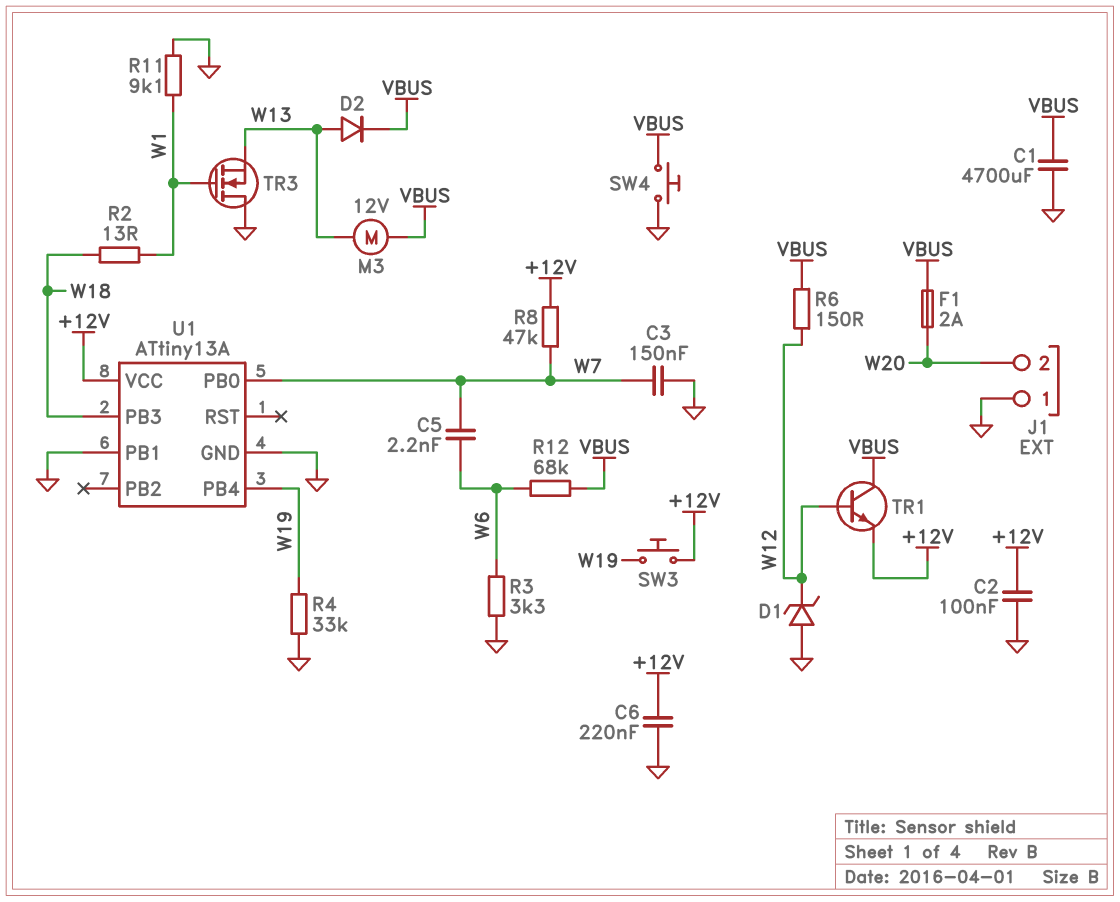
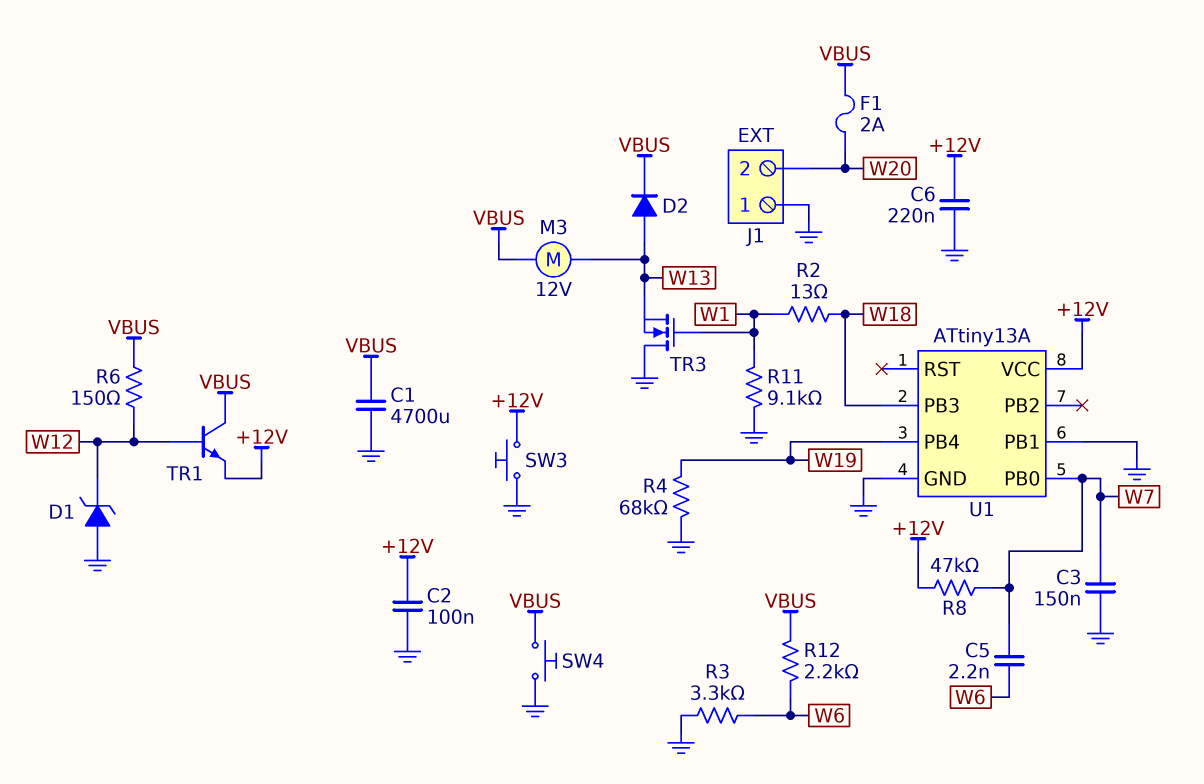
R4: 33k (GND, W19) -> 68k (GND, W19)
R12: 68k (VBUS, W6) -> 2.2k (VBUS, W6)
SW3: button (+12V, W19) -> button (+12V, GND)

